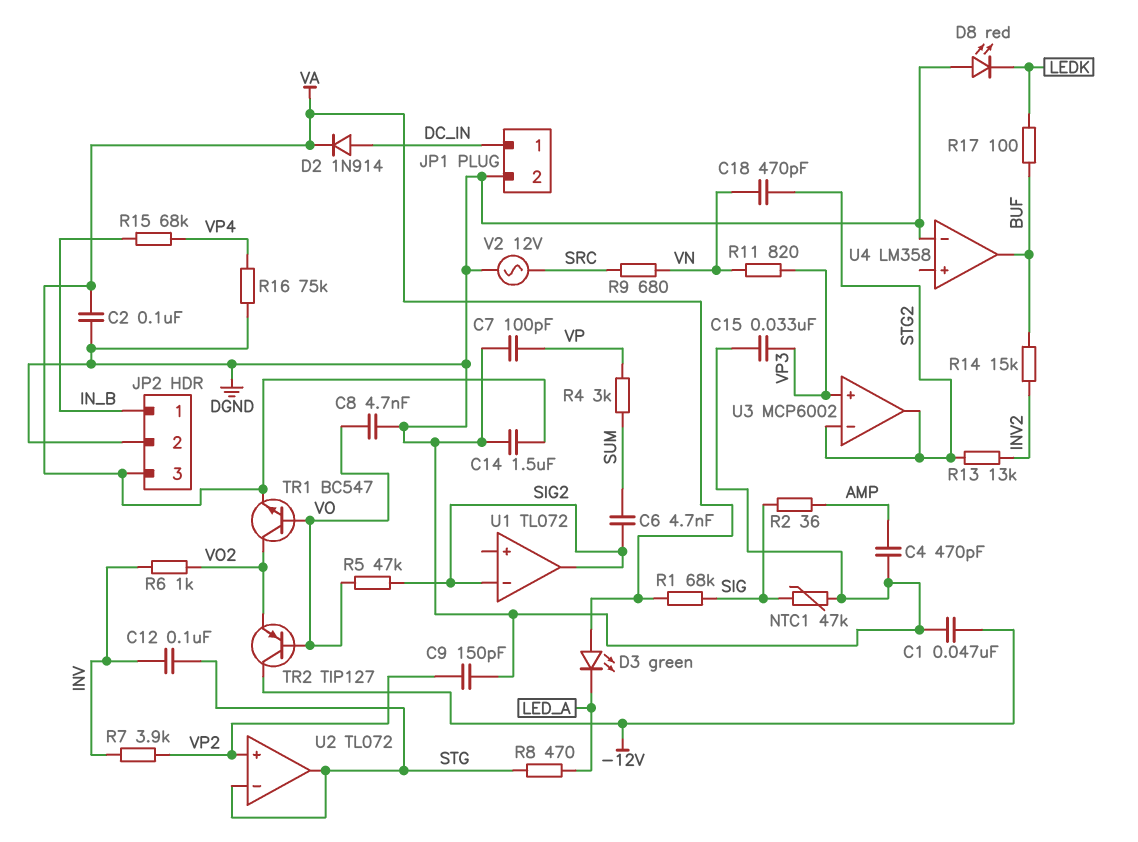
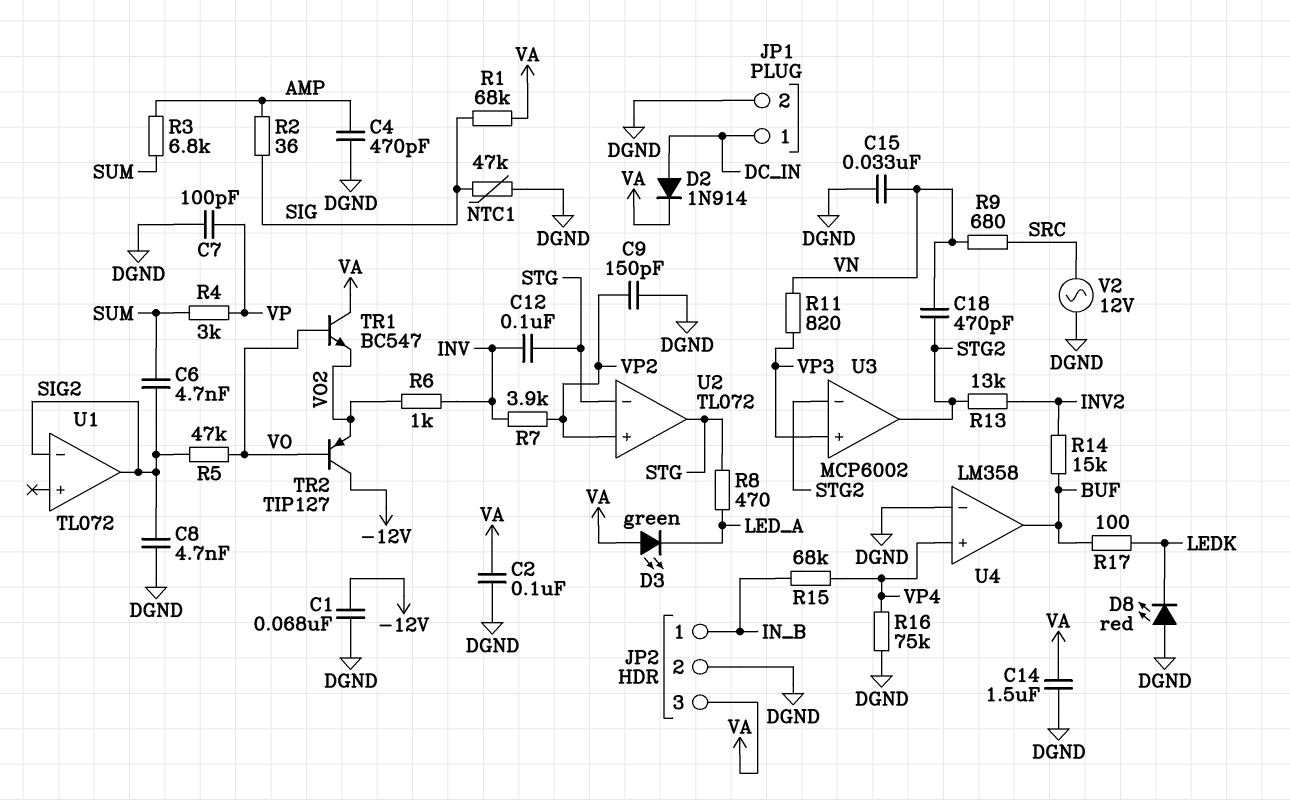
C1: 47nF (-12V, DGND) -> 68nF (-12V, DGND)
C8: 4.7nF (DGND, VO) -> 4.7nF (DGND, SIG2)
C15: 33nF (DGND, VP3) -> 33nF (DGND, VN)
R3: none -> 6.8k (AMP, SUM)
TR1: NPN BC547 (B VO, C VO2, E VA) -> NPN BC547 (B VO, C VA, E VO2)
U4 pin in+: none -> VP4

